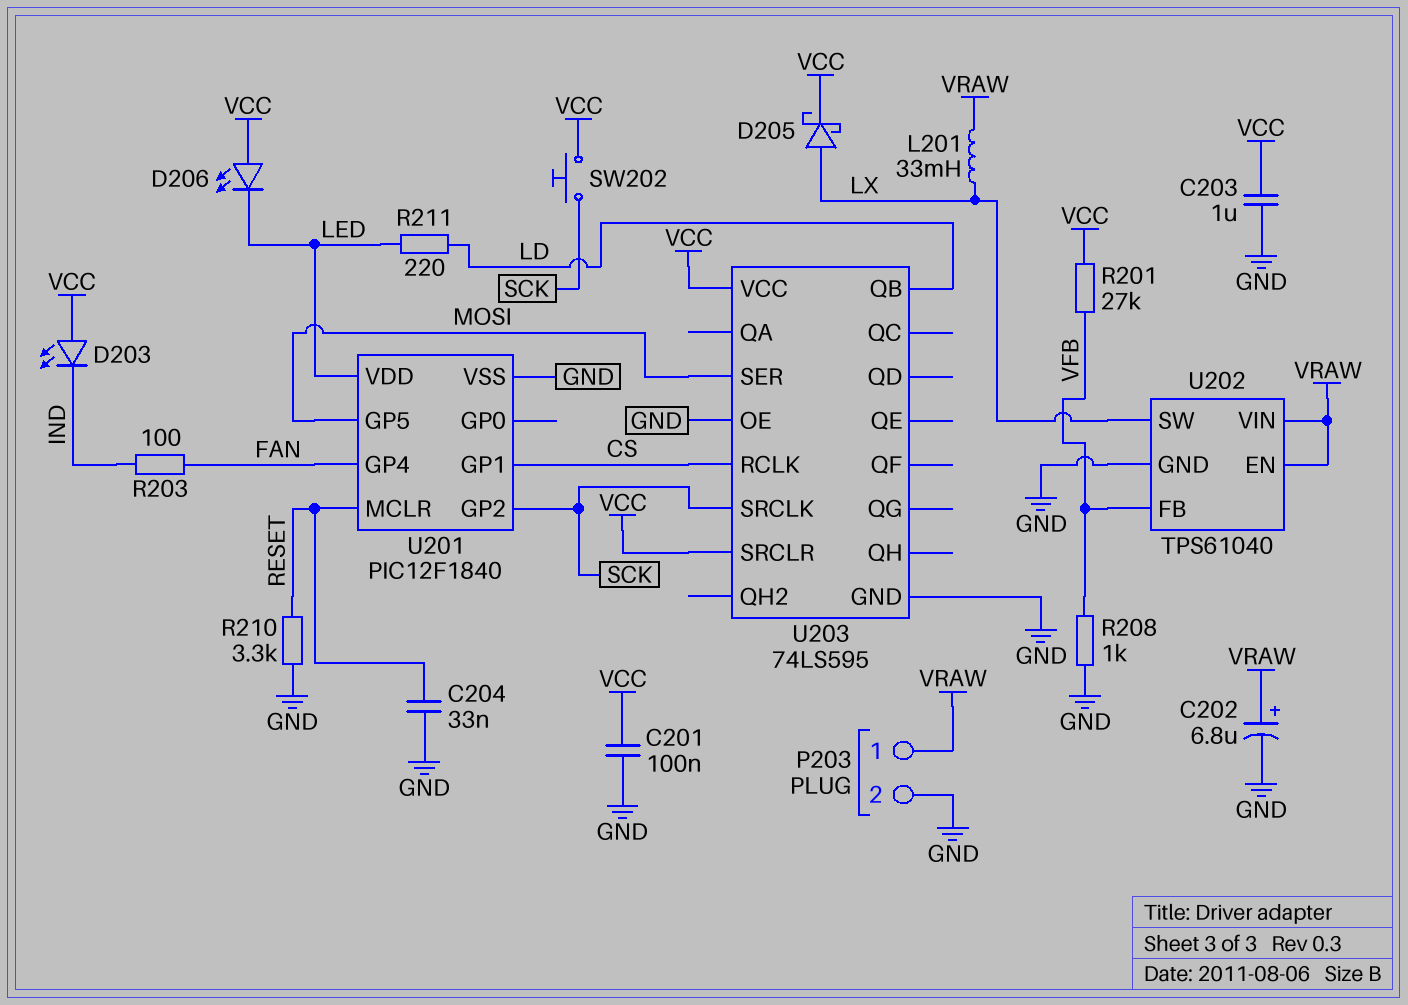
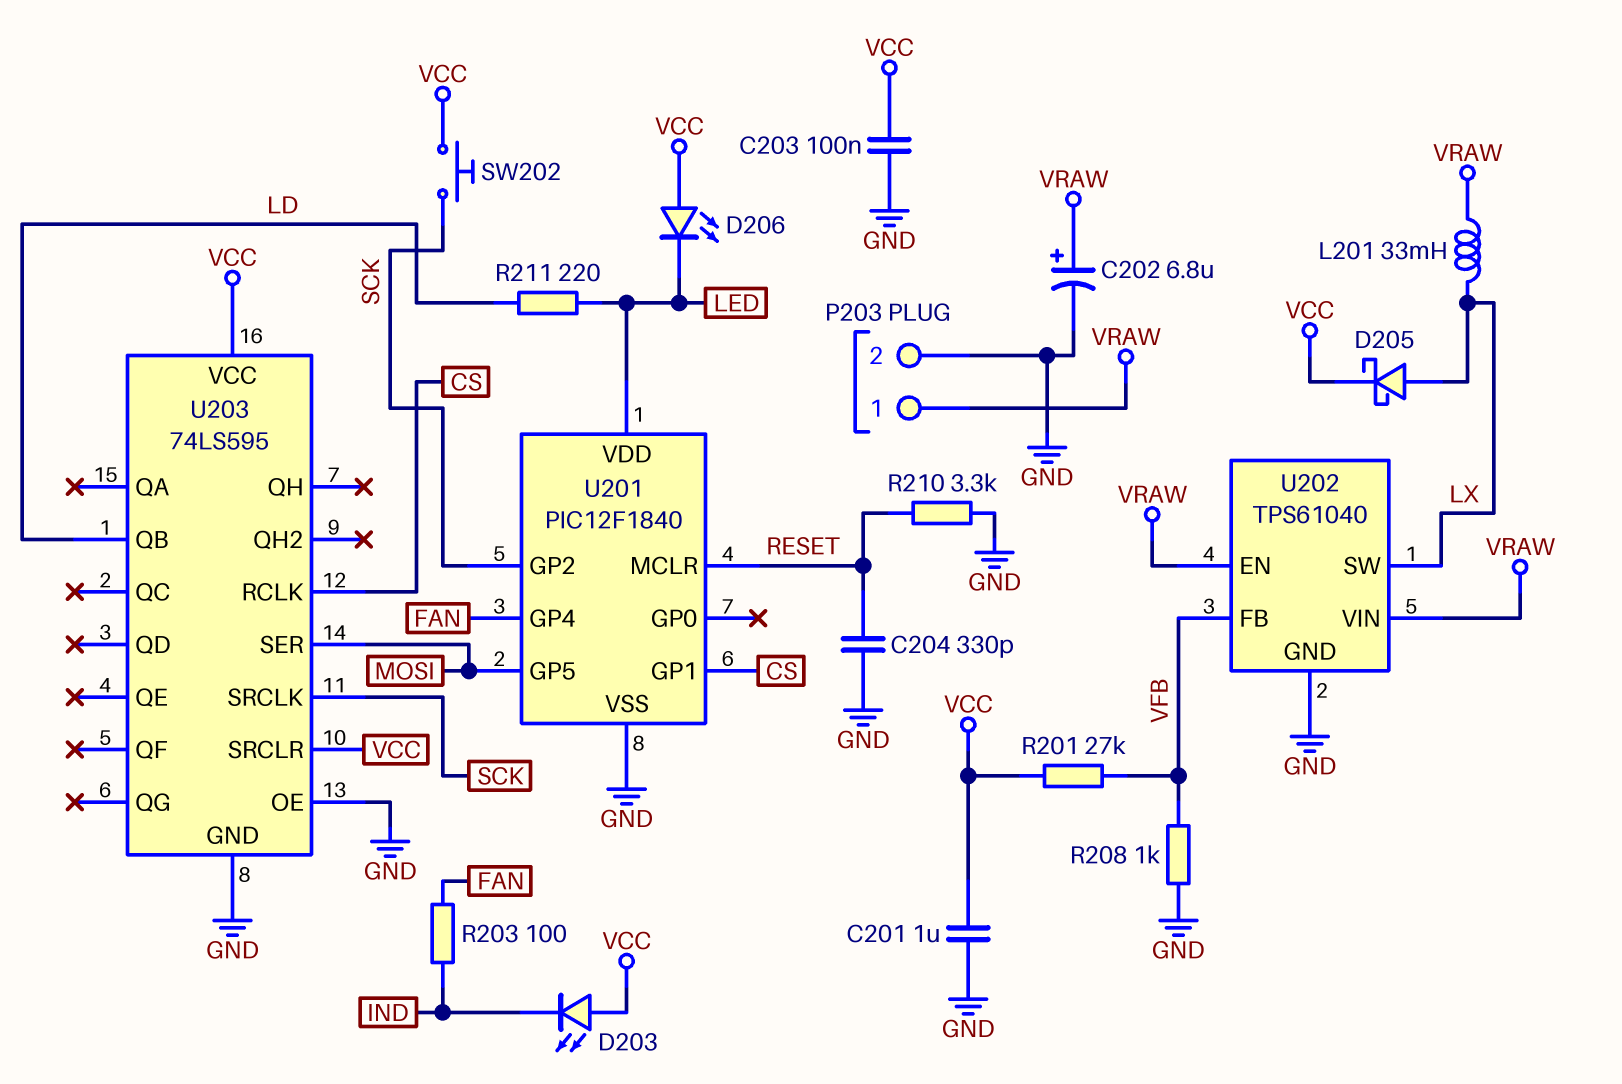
C201: 100nF (GND, VCC) -> 1uF (GND, VCC)
C203: 1uF (GND, VCC) -> 100nF (GND, VCC)
C204: 33nF (GND, RESET) -> 330pF (GND, RESET)

